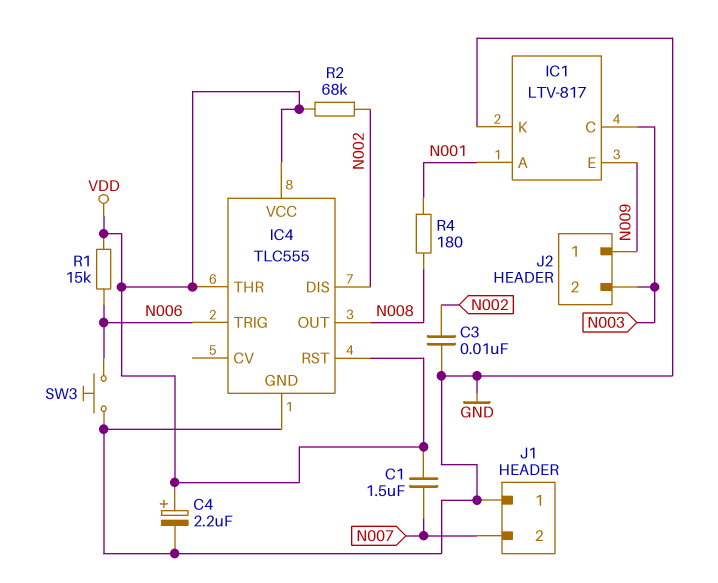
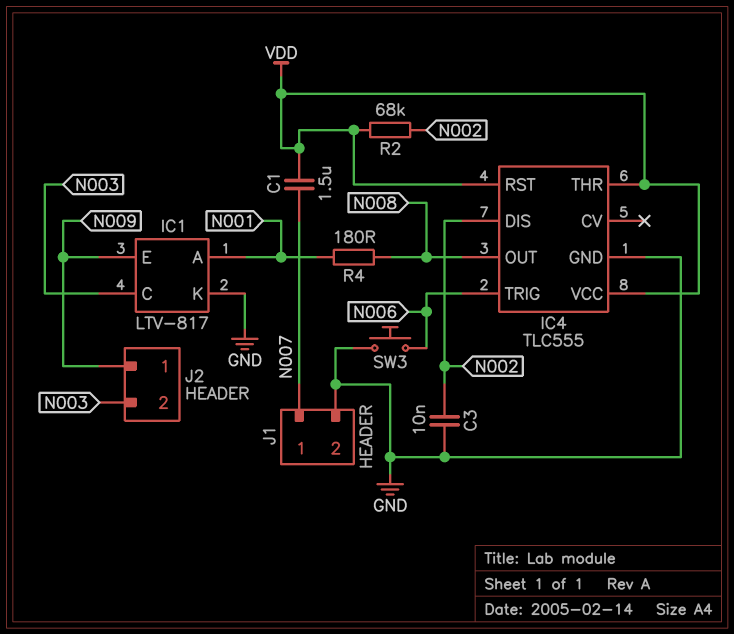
C4: 2.2uF (plus VDD, minus GND) -> none
J1 pin 1: GND -> N007
J1 pin 2: N007 -> GND
R1: 15k (N006, VDD) -> none

